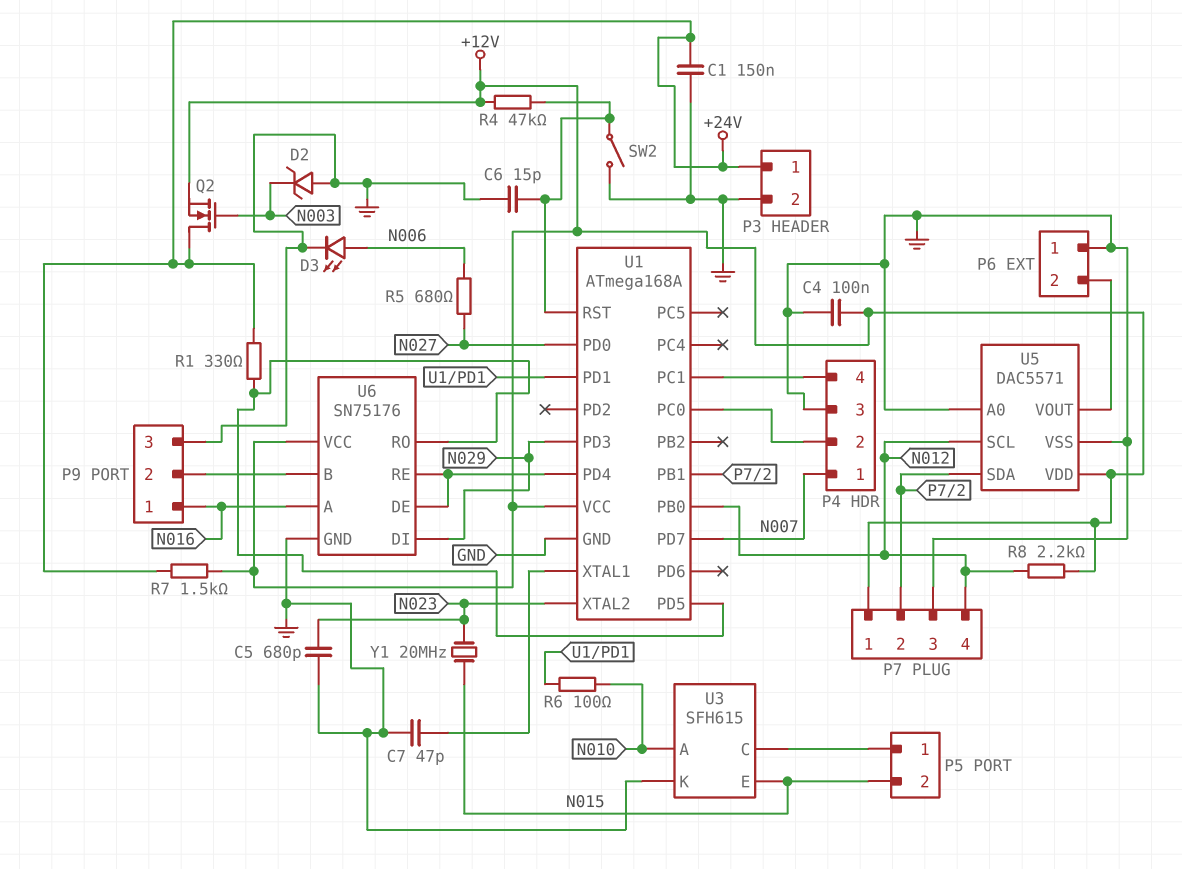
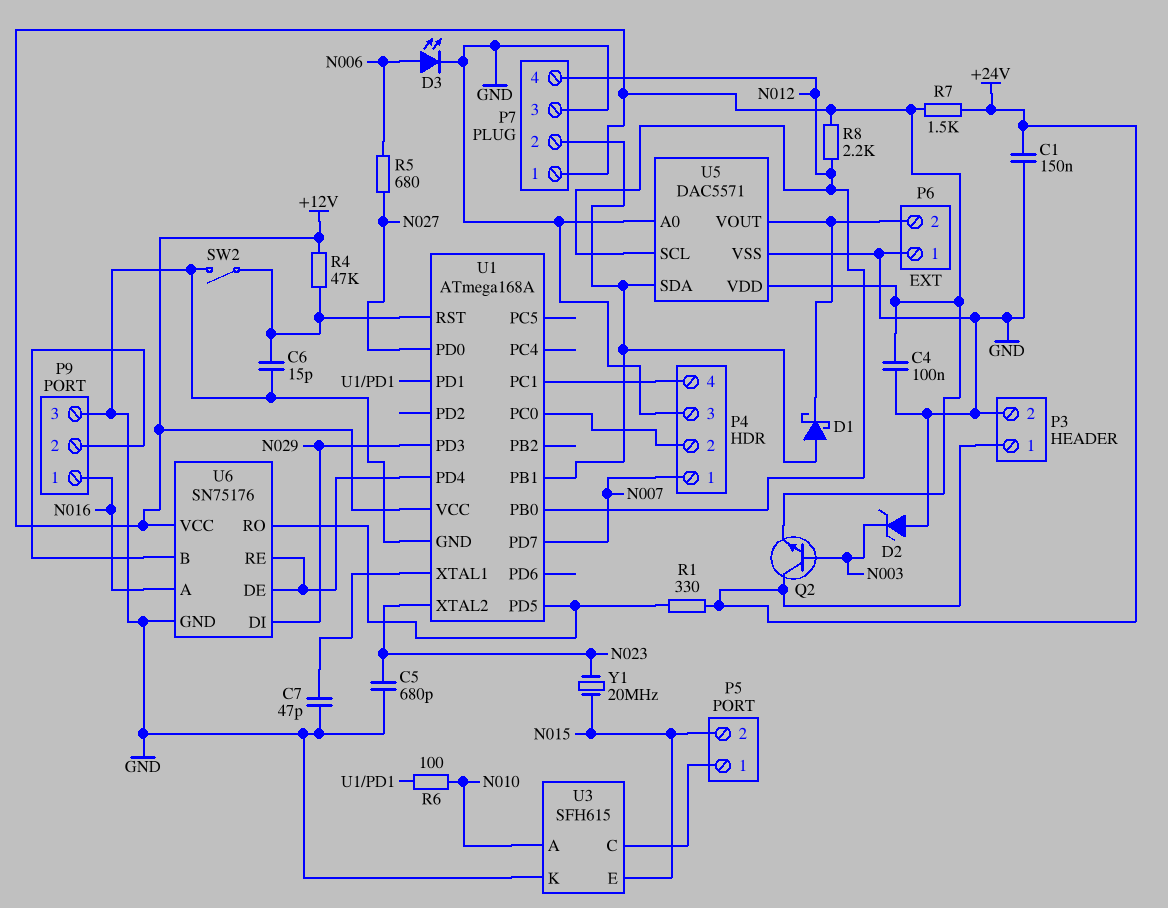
D1: none -> schottky (A P7/2, K P6/2)
Q2: NMOS (G N003, D +24V, S +12V) -> NPN (B N003, C +24V, E +12V)

